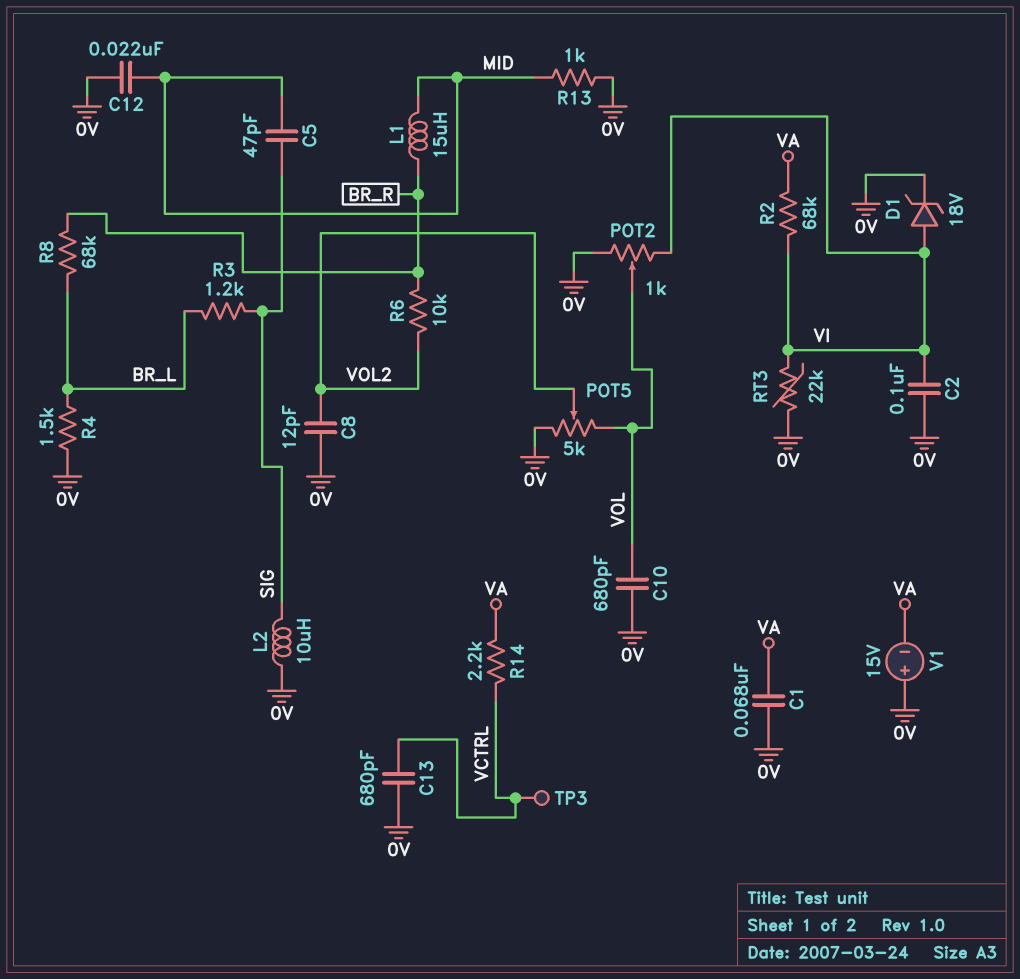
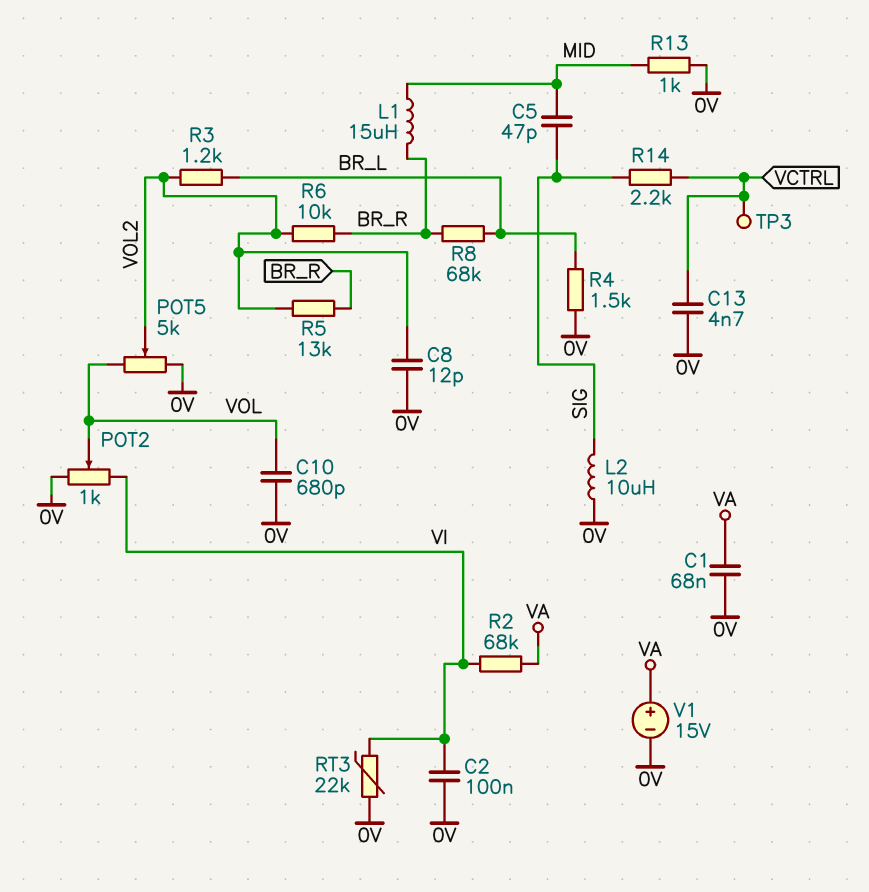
C12: 22nF (0V, MID) -> none
C13: 680pF (0V, VCTRL) -> 4.7nF (0V, VCTRL)
D1: zener 18V (A VI, K 0V) -> none
R3: 1.2k (BR_L, SIG) -> 1.2k (BR_L, VOL2)
R5: none -> 13k (BR_R, VOL2)
R14: 2.2k (VA, VCTRL) -> 2.2k (SIG, VCTRL)
V1: 15V (plus 0V, minus VA) -> 15V (plus VA, minus 0V)

